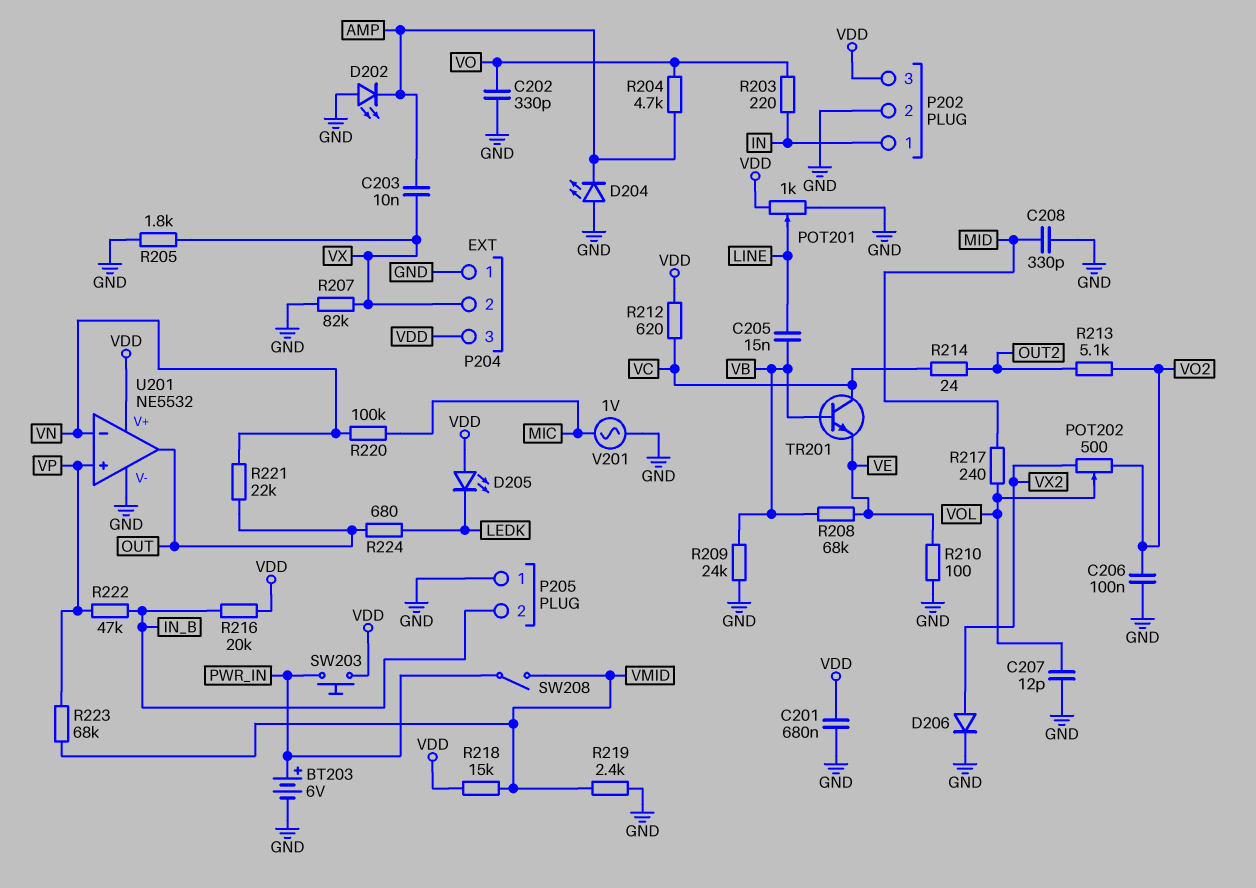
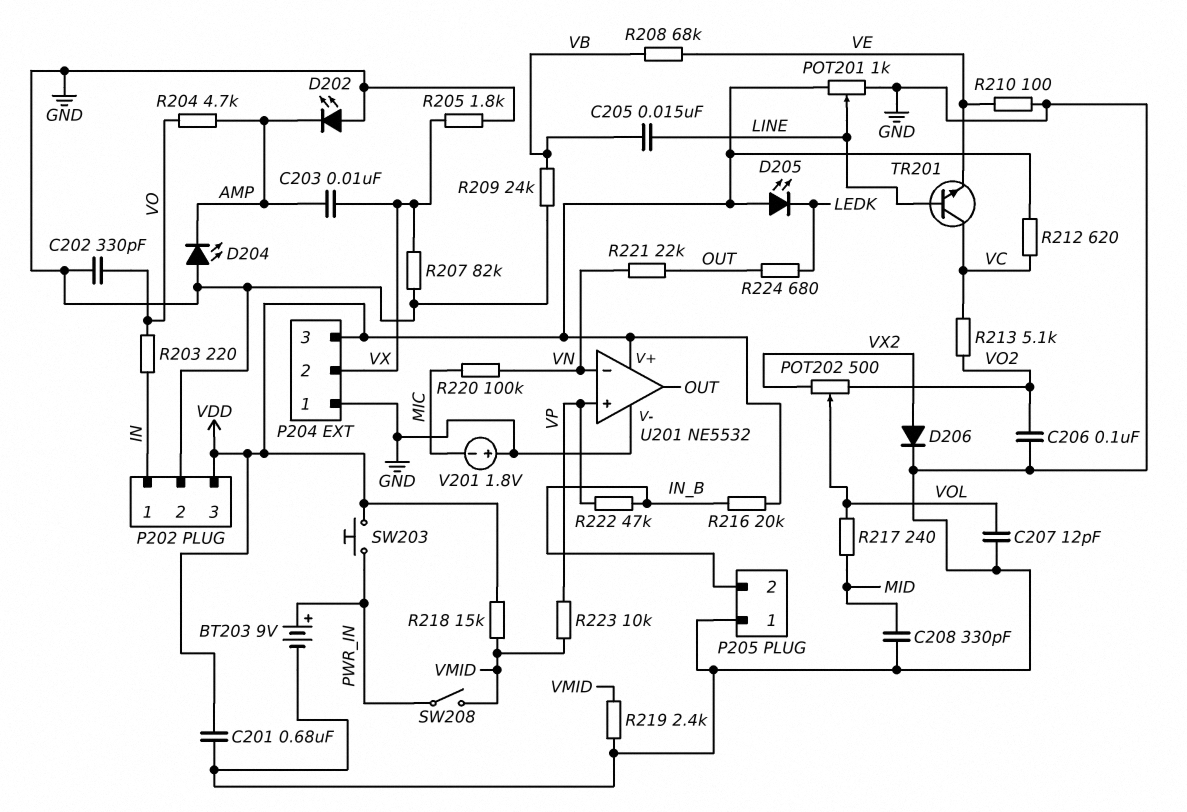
BT203: 6V (plus PWR_IN, minus GND) -> 9V (plus PWR_IN, minus GND)
R213: 5.1k (OUT2, VO2) -> 5.1k (VC, VO2)
R214: 24 (OUT2, VC) -> none
R223: 68k (VMID, VP) -> 10k (VMID, VP)
TR201: NPN (B VB, C VC, E VE) -> NPN (B LINE, C VC, E VE)
V201: AC 1V (GND, MIC) -> 1.8V (plus GND, minus MIC)

